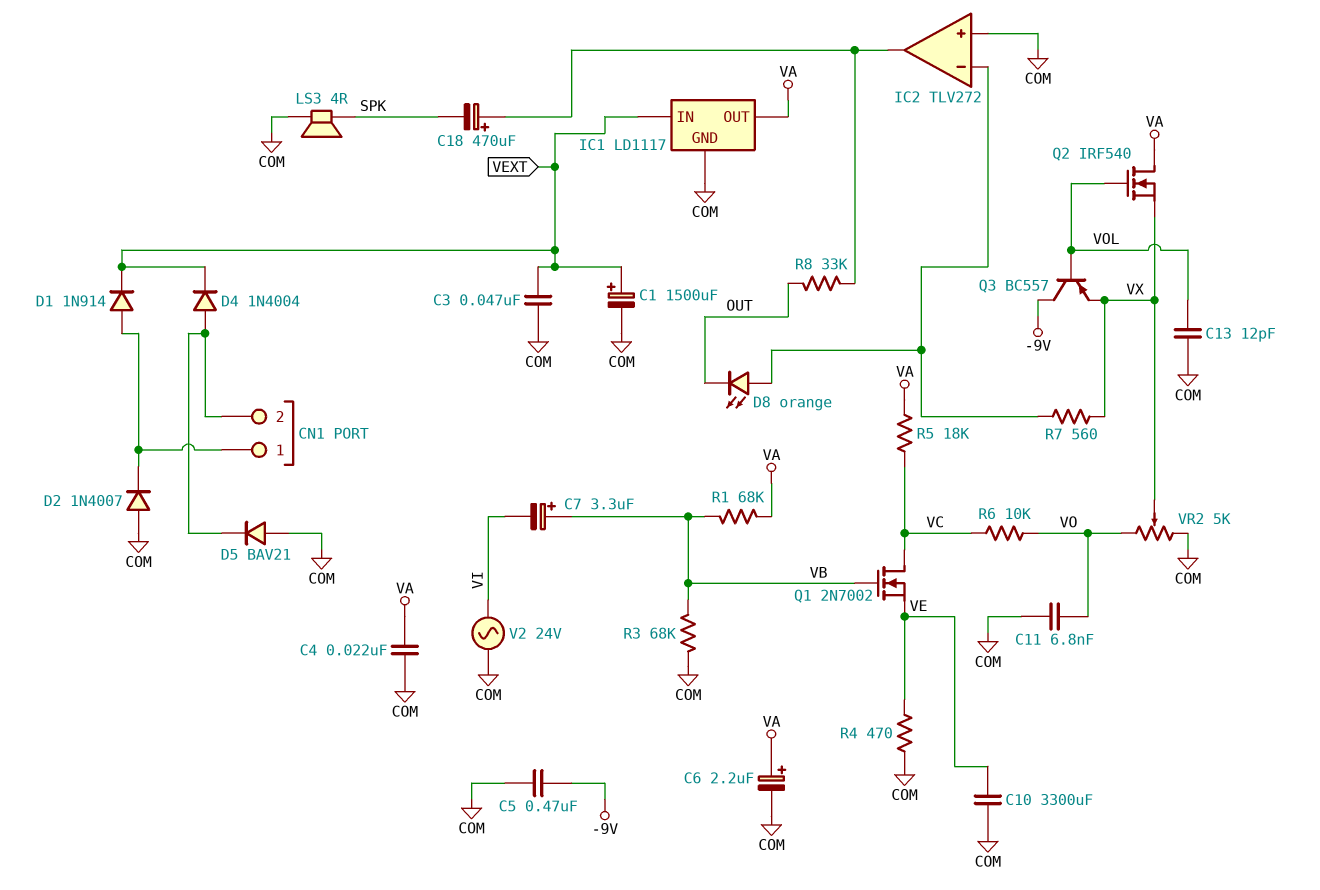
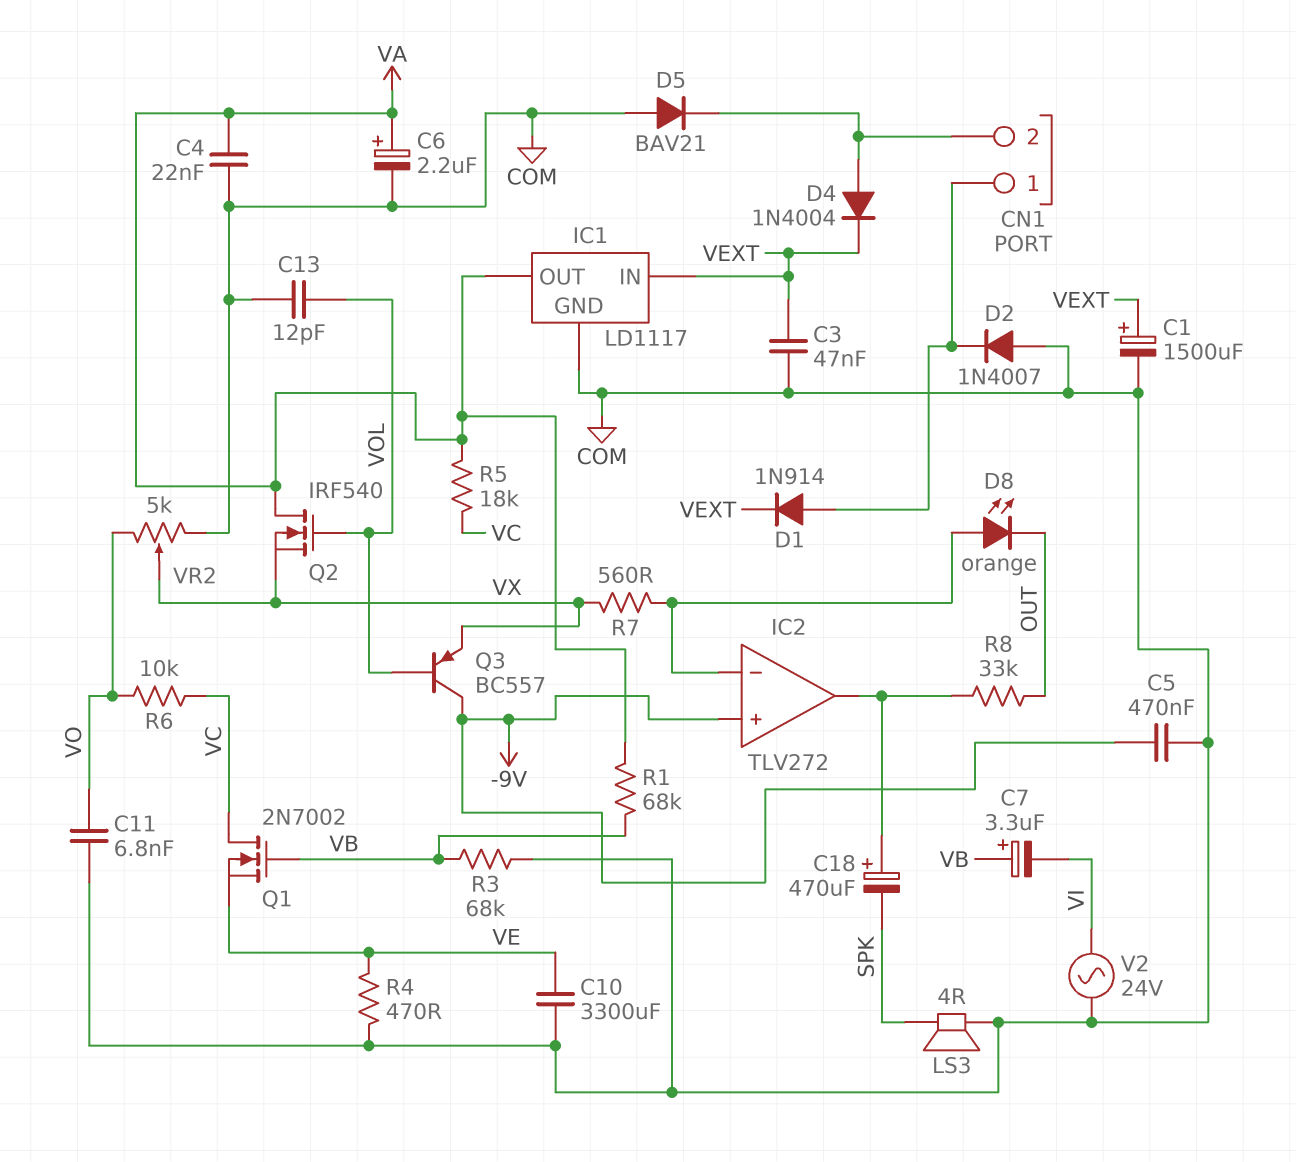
IC2 pin in+: COM -> -9V

